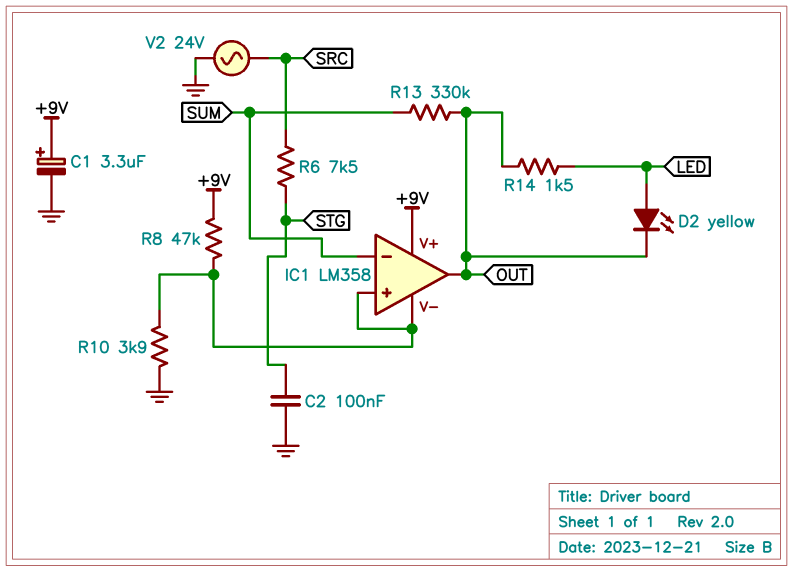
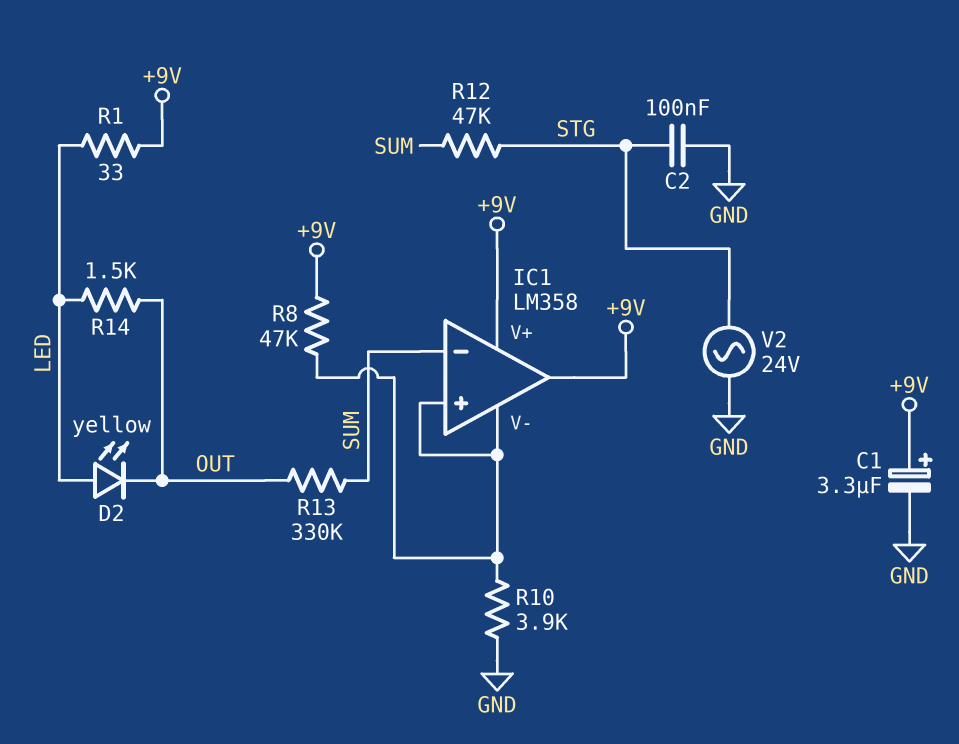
IC1 pin out: OUT -> +9V
R1: none -> 33 (+9V, LED)
R6: 7.5k (SRC, STG) -> none
R12: none -> 47k (STG, SUM)
V2: AC 24V (GND, SRC) -> AC 24V (GND, STG)

